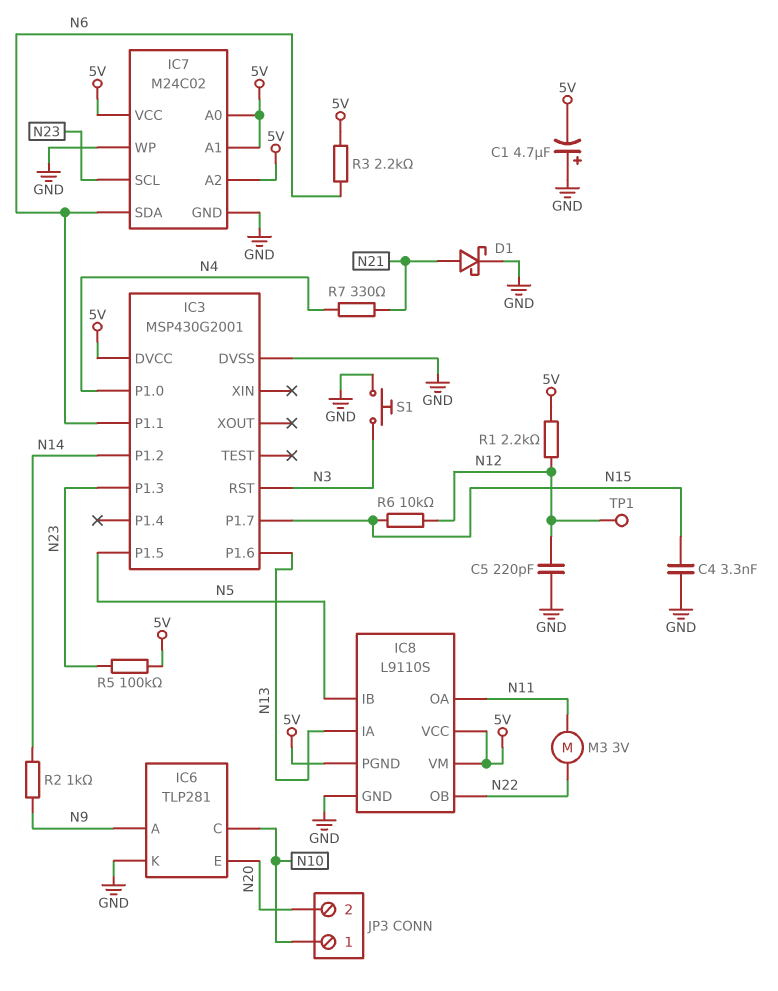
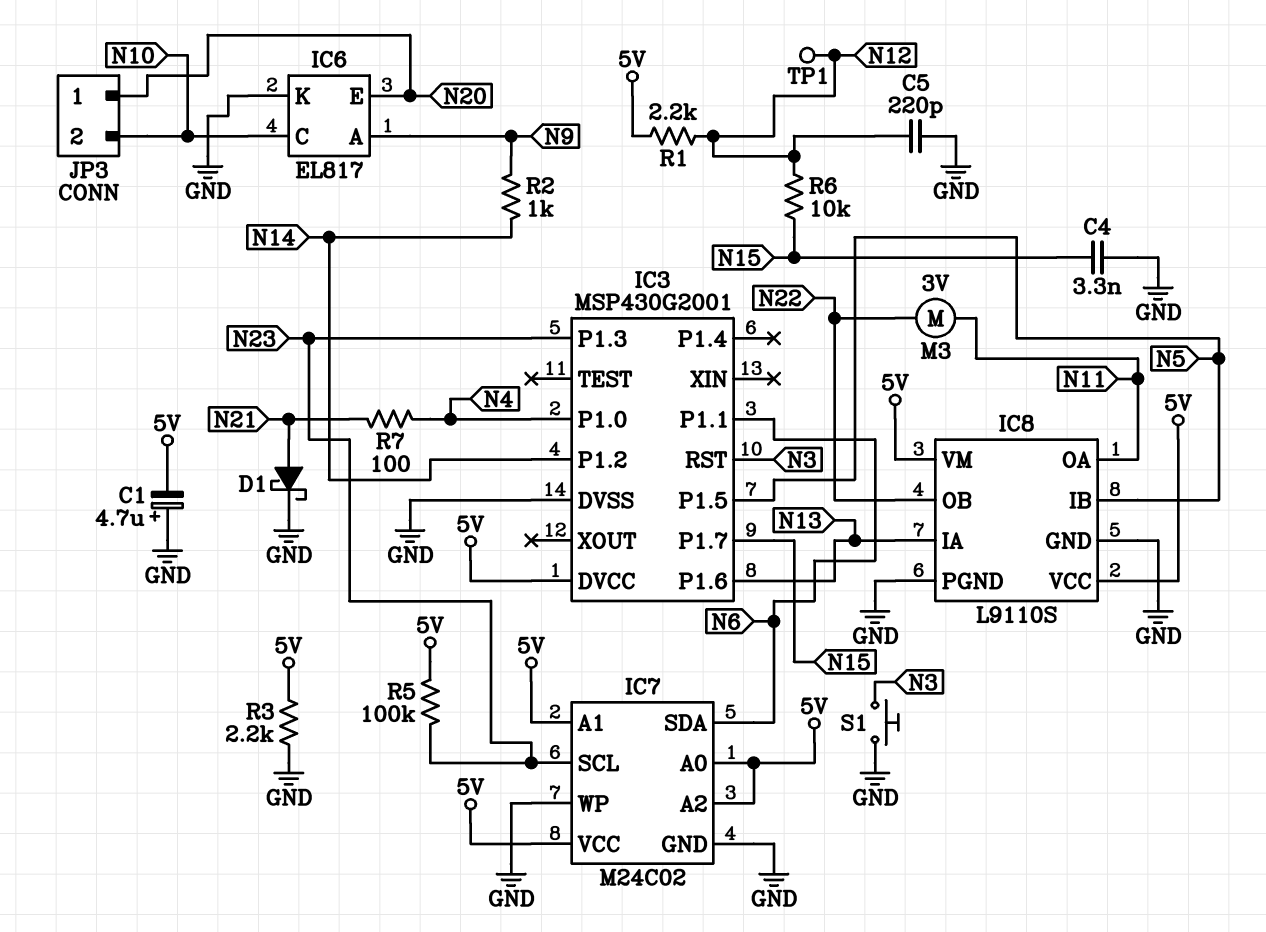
IC6: TLP281 -> EL817
IC8 pin PGND: 5V -> GND
JP3 pin 1: N10 -> N20
JP3 pin 2: N20 -> N10
R3: 2.2k (5V, N6) -> 2.2k (5V, GND)
R7: 330 (N4, N21) -> 100 (N4, N21)

